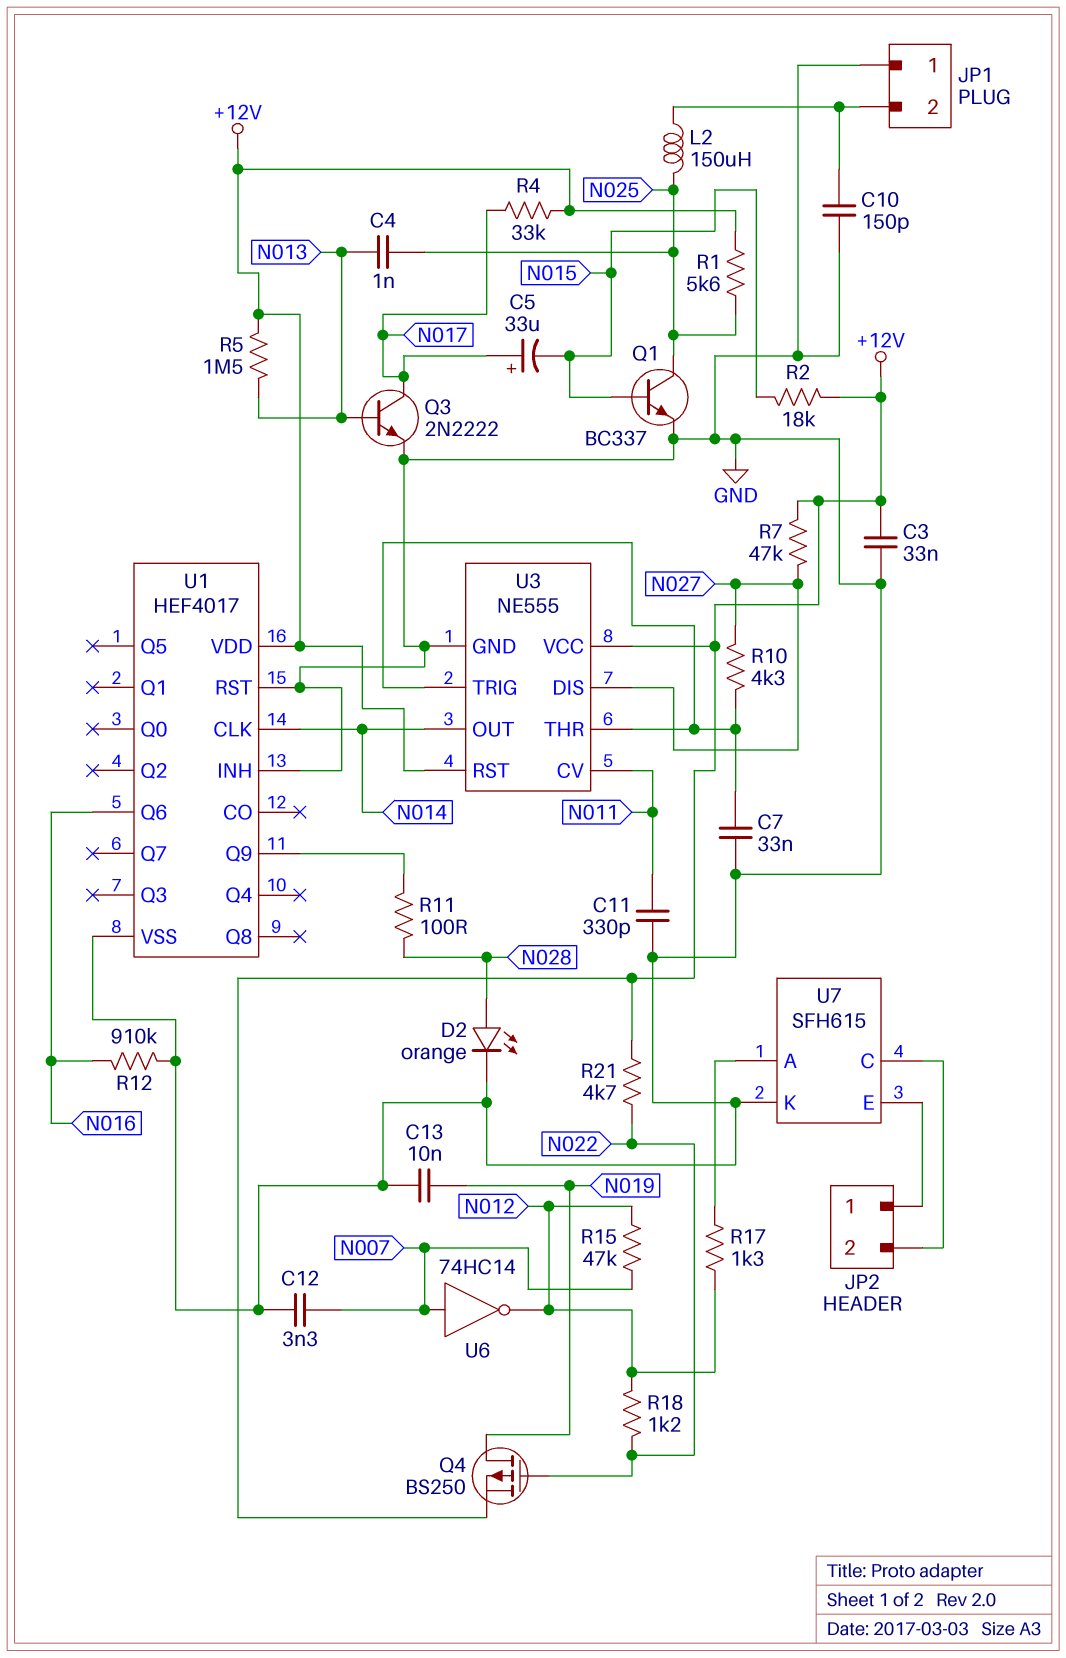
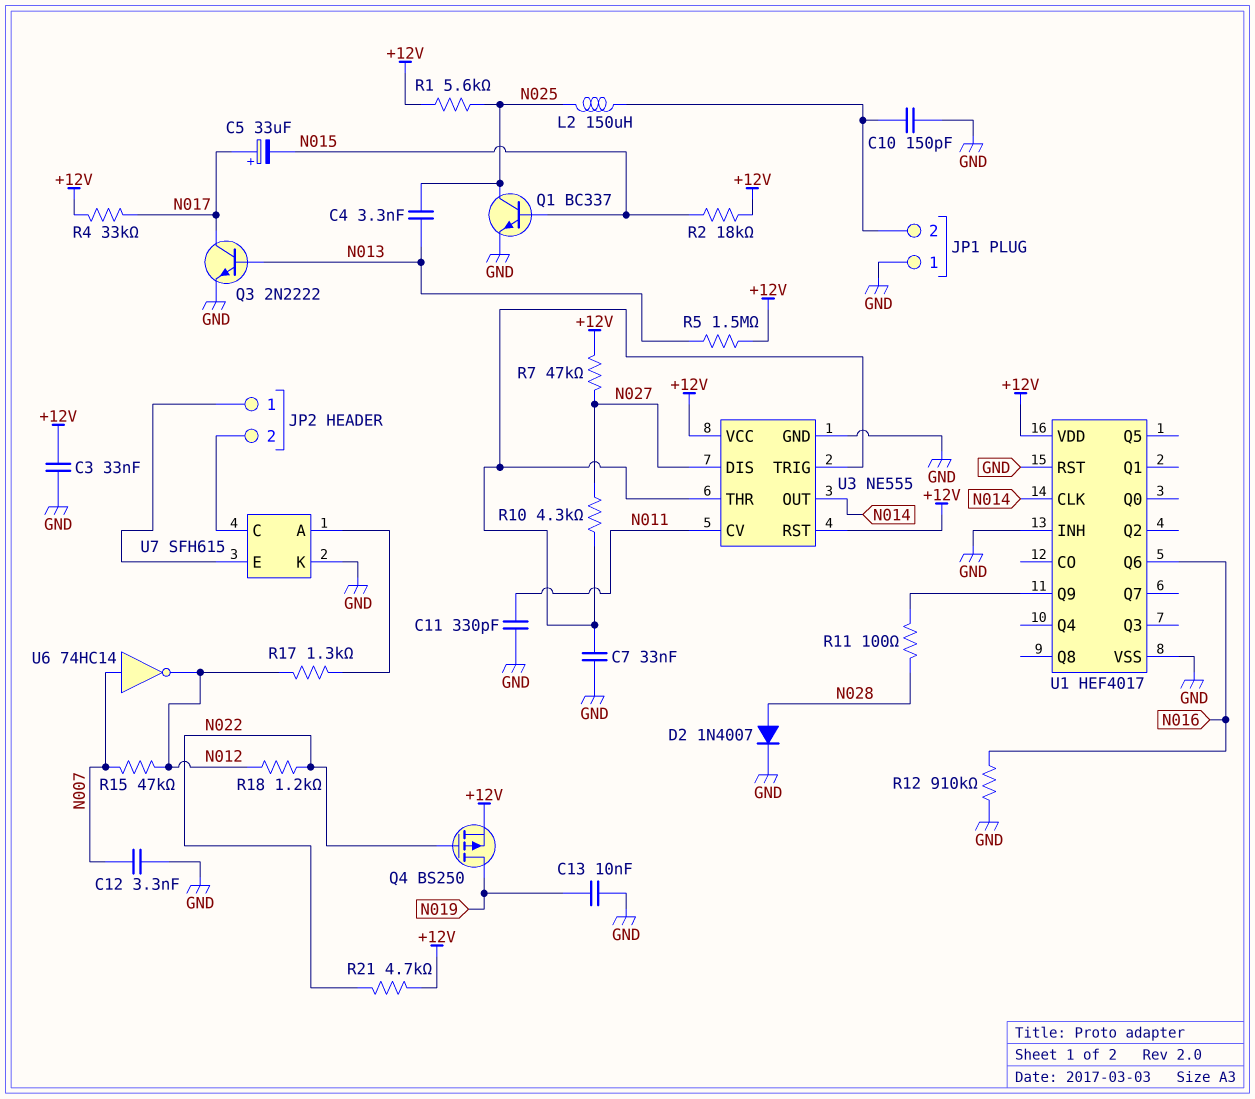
C4: 1nF (N013, N025) -> 3.3nF (N013, N025)
D2: LED orange (A N028, K GND) -> diode 1N4007 (A N028, K GND)

